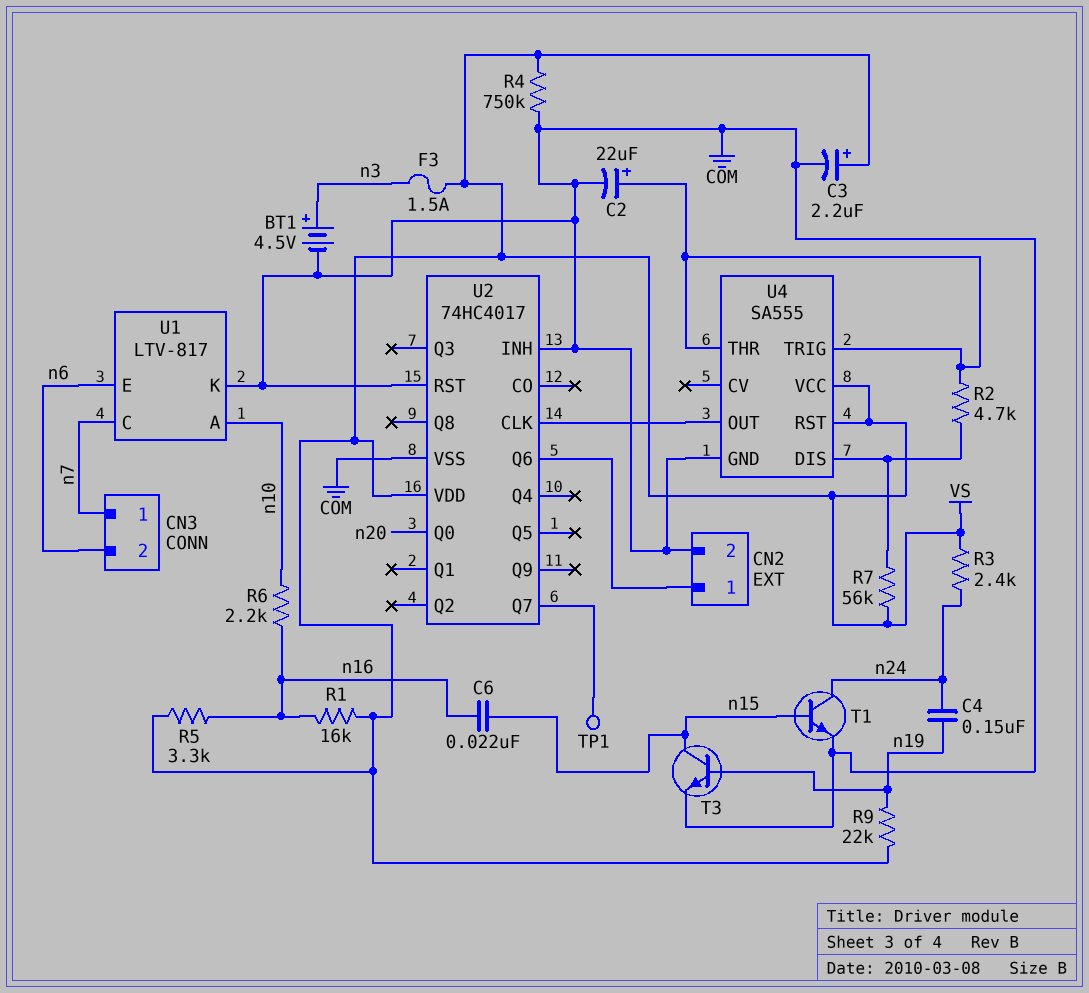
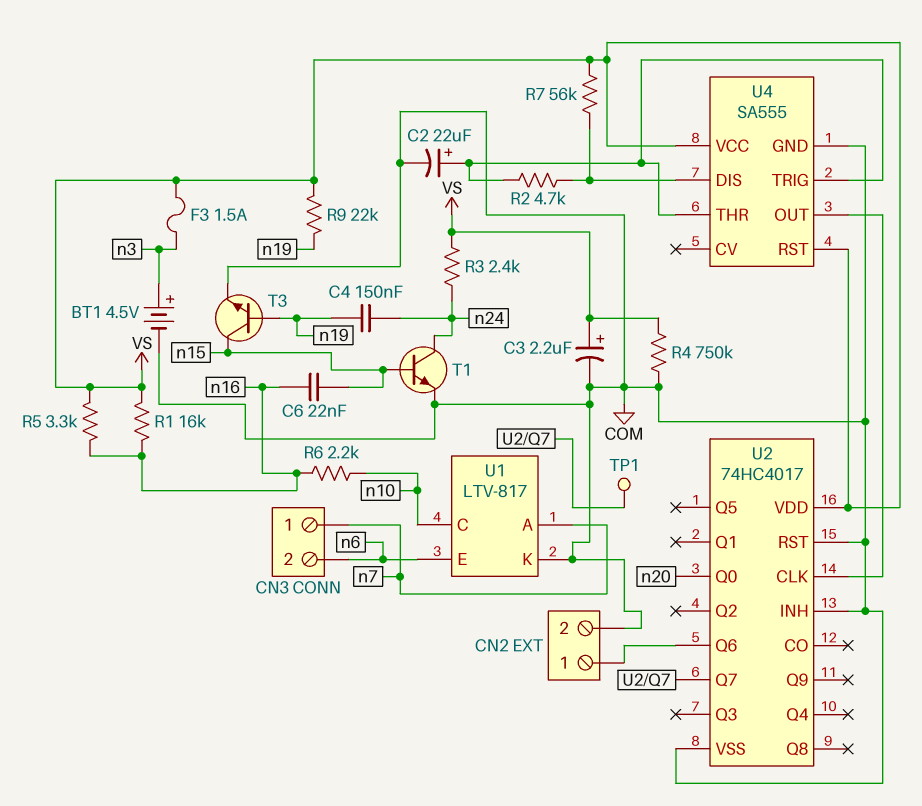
U1 pin A: n10 -> n7
U1 pin C: n7 -> n10

